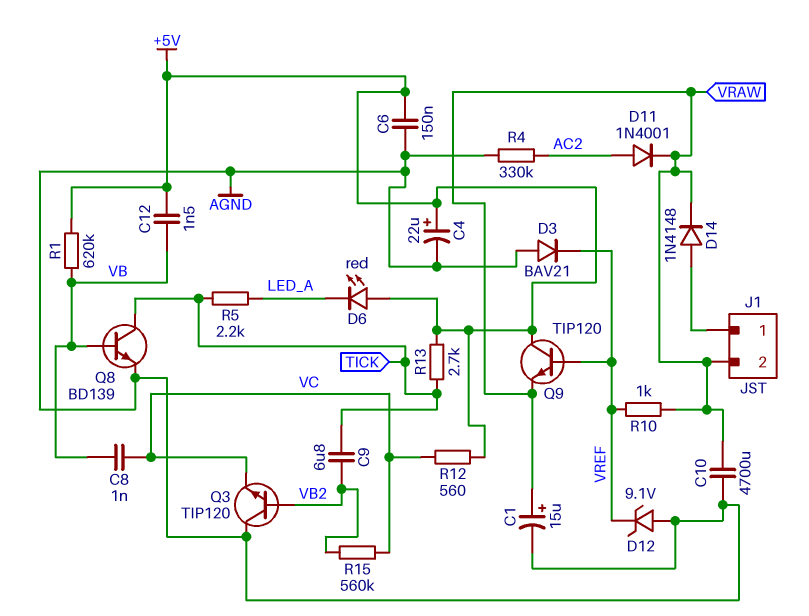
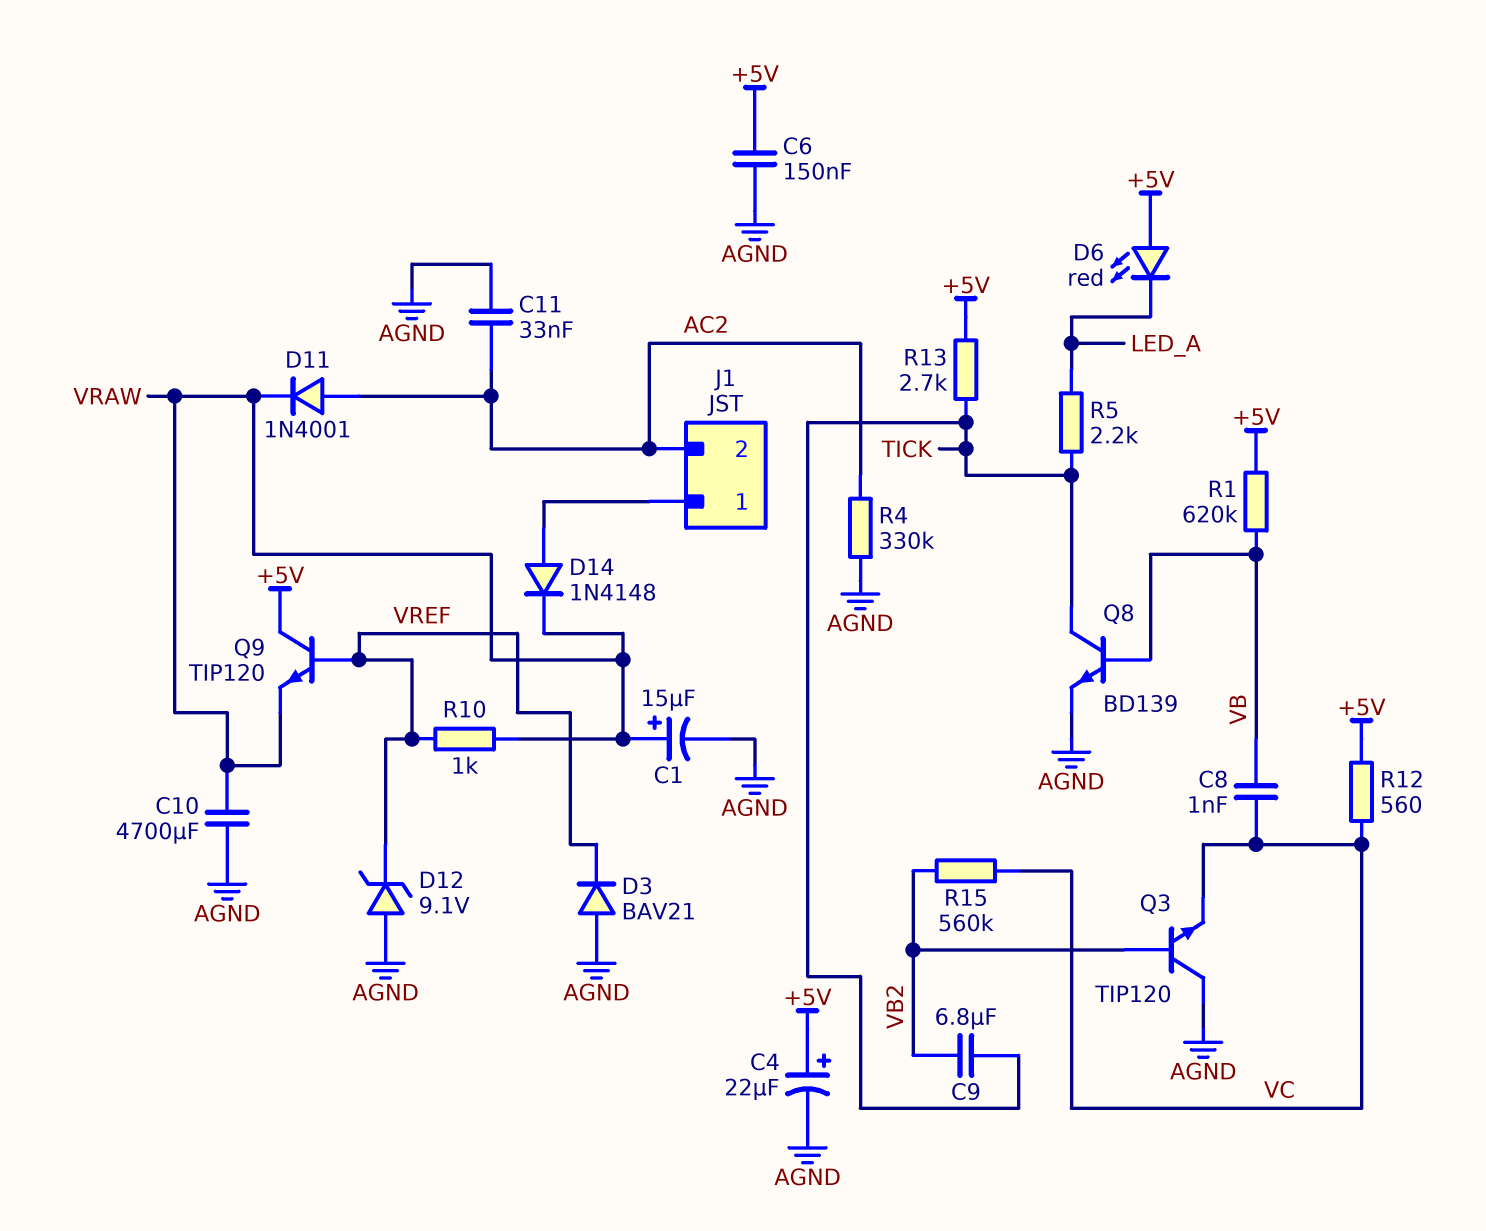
C11: none -> 33nF (AC2, AGND)
C12: 1.5nF (+5V, VB) -> none
J1 pin 2: VRAW -> AC2

